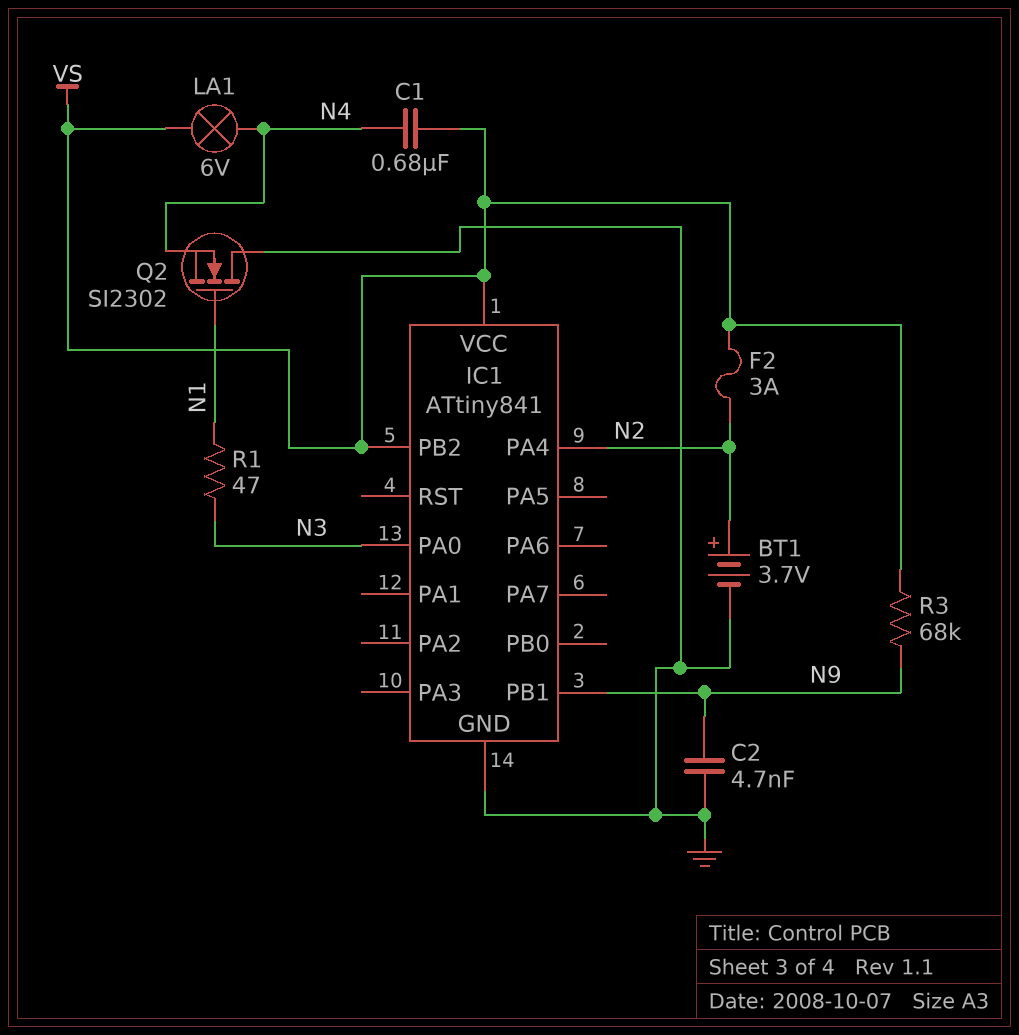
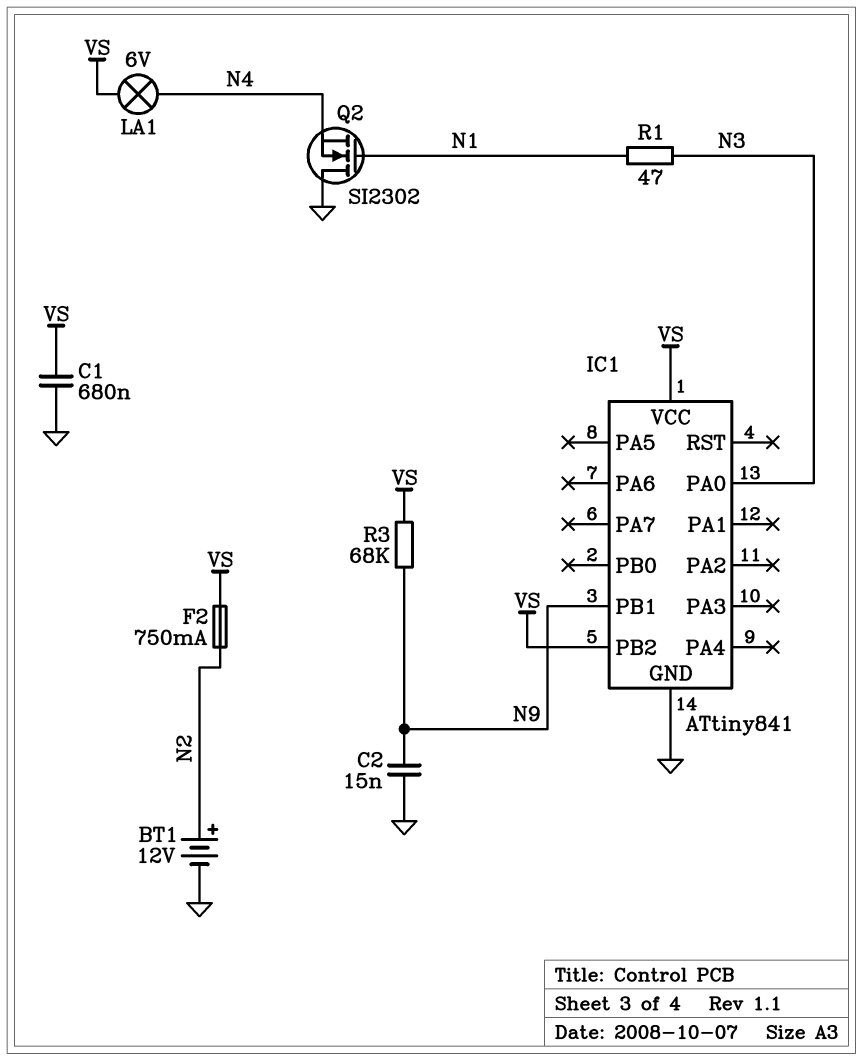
BT1: 3.7V (plus N2, minus GND) -> 12V (plus N2, minus GND)
C1: 680nF (N4, VS) -> 680nF (GND, VS)
C2: 4.7nF (GND, N9) -> 15nF (GND, N9)
F2: 3A (N2, VS) -> 750mA (N2, VS)
IC1 pin PA4: N2 -> none

